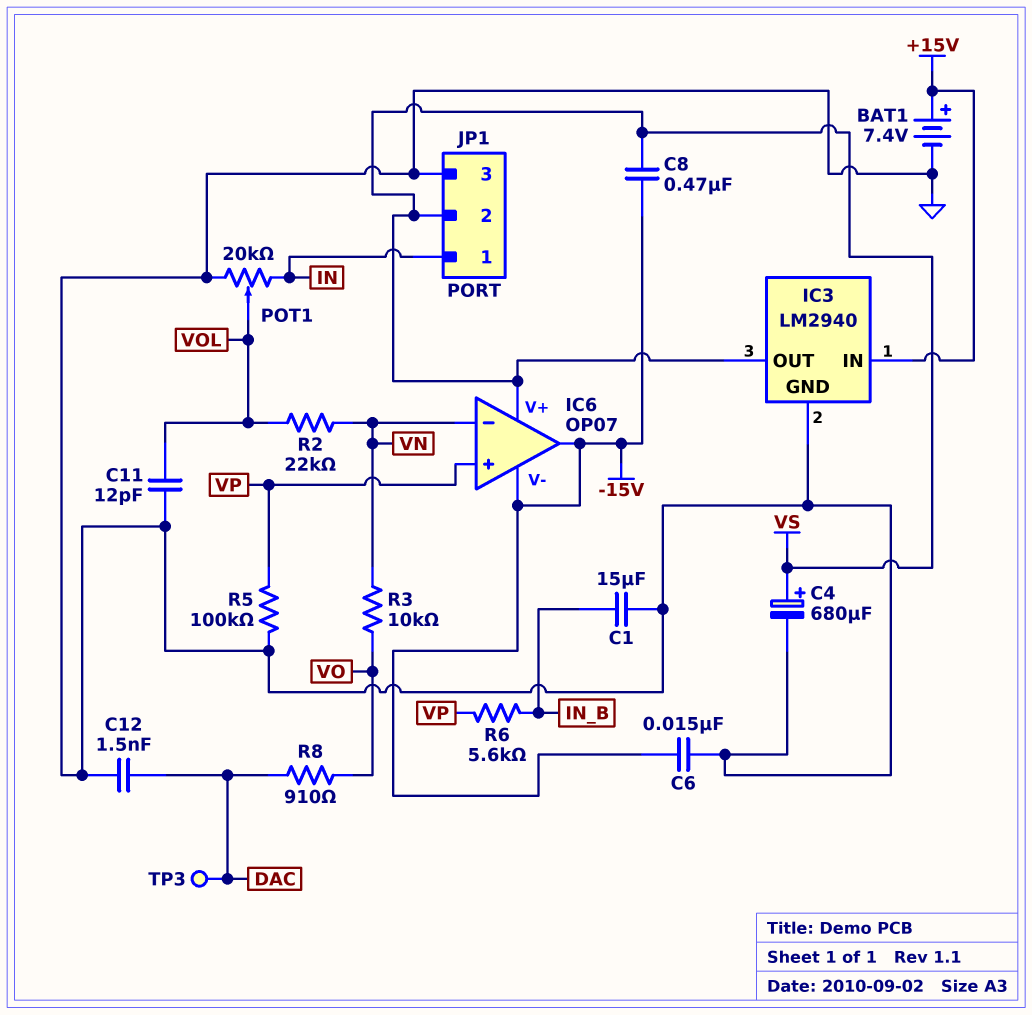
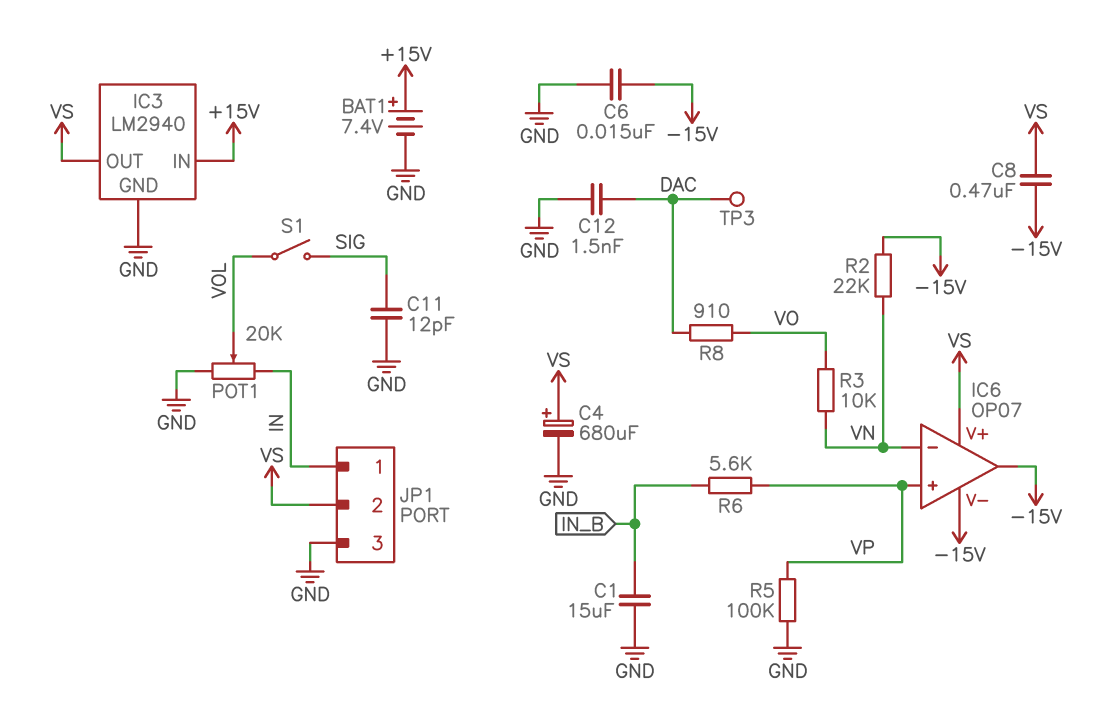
C11: 12pF (GND, VOL) -> 12pF (GND, SIG)
R2: 22k (VN, VOL) -> 22k (-15V, VN)
S1: none -> switch (SIG, VOL)

